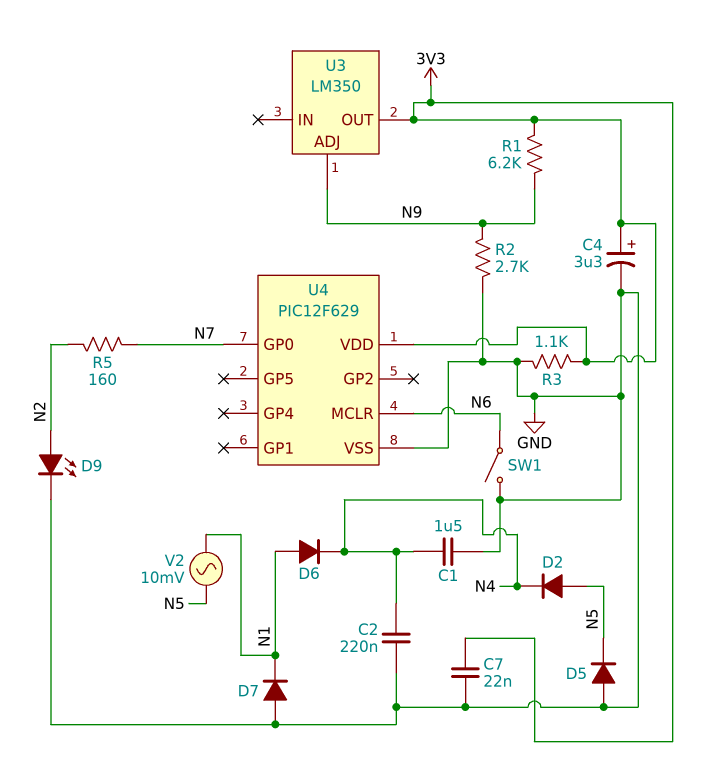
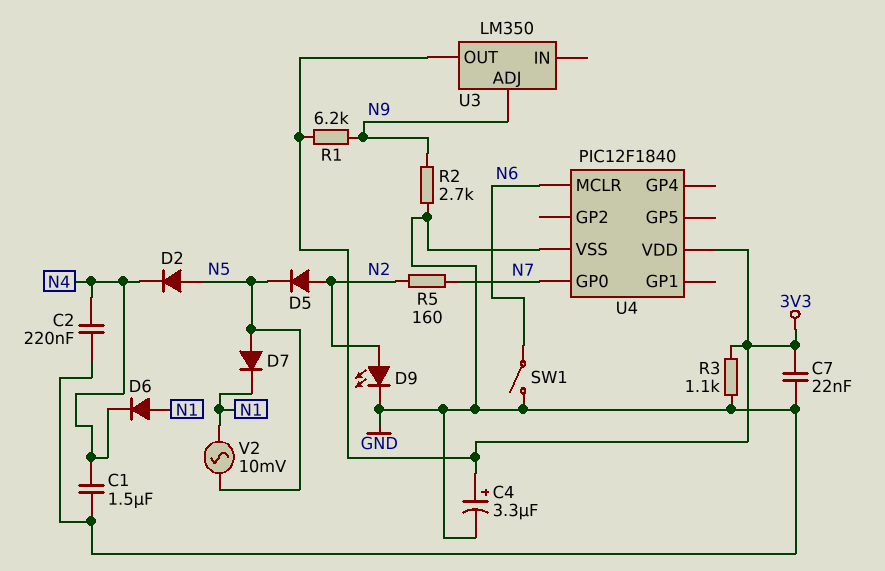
D5: diode (A GND, K N5) -> diode (A N2, K N5)
D7: diode (A GND, K N1) -> diode (A N5, K N1)
U4: PIC12F629 -> PIC12F1840

